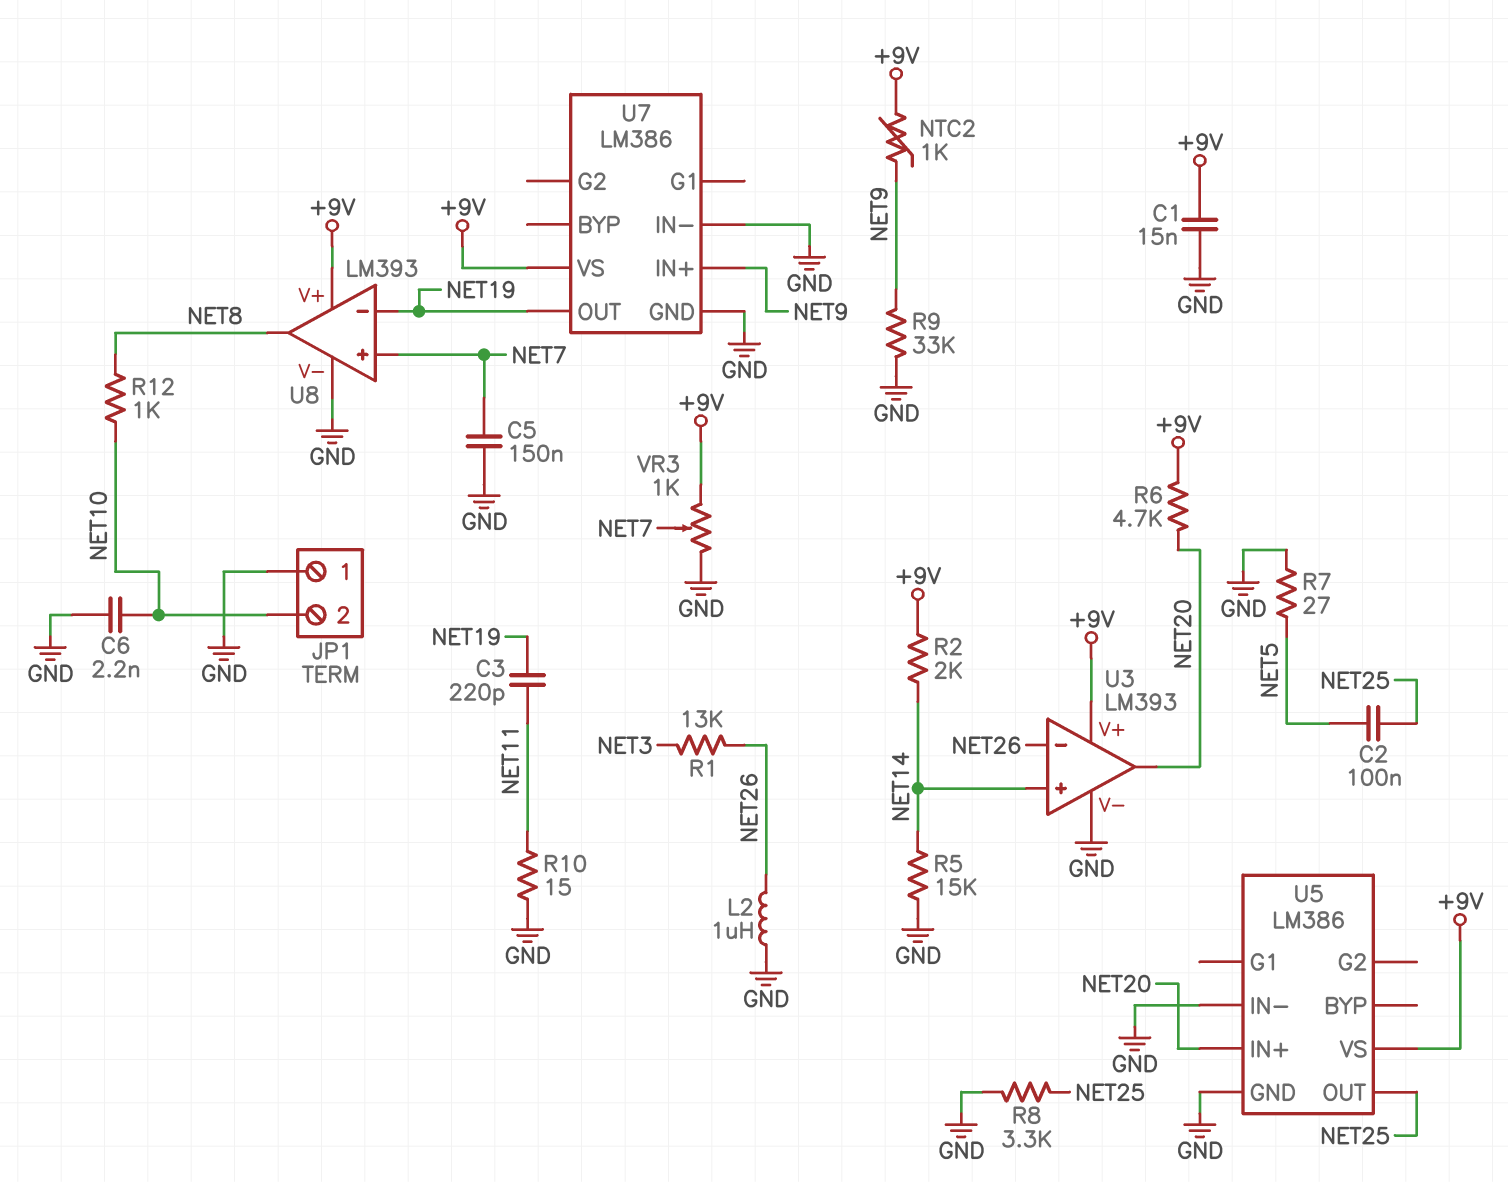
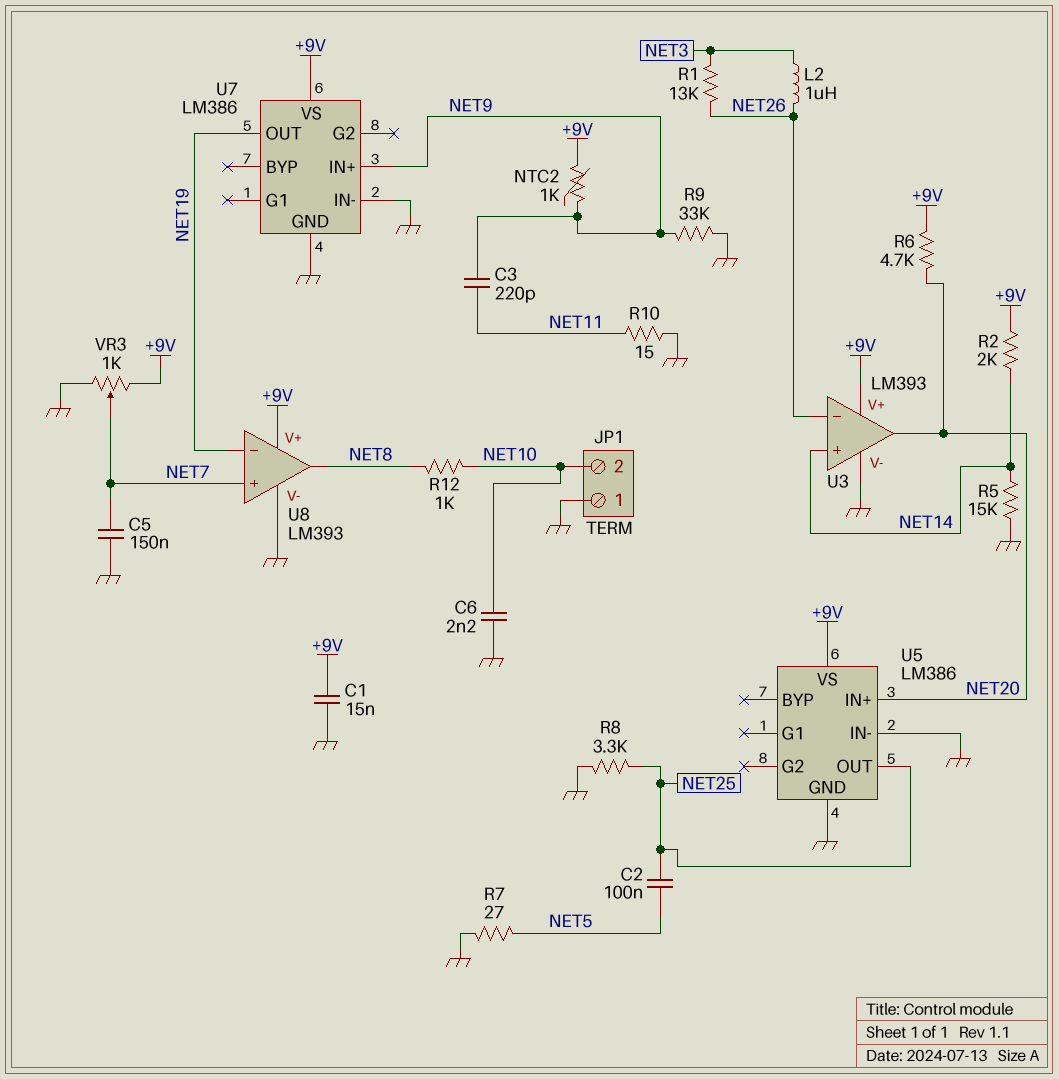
C3: 220pF (NET11, NET19) -> 220pF (NET9, NET11)
L2: 1uH (GND, NET26) -> 1uH (NET3, NET26)

